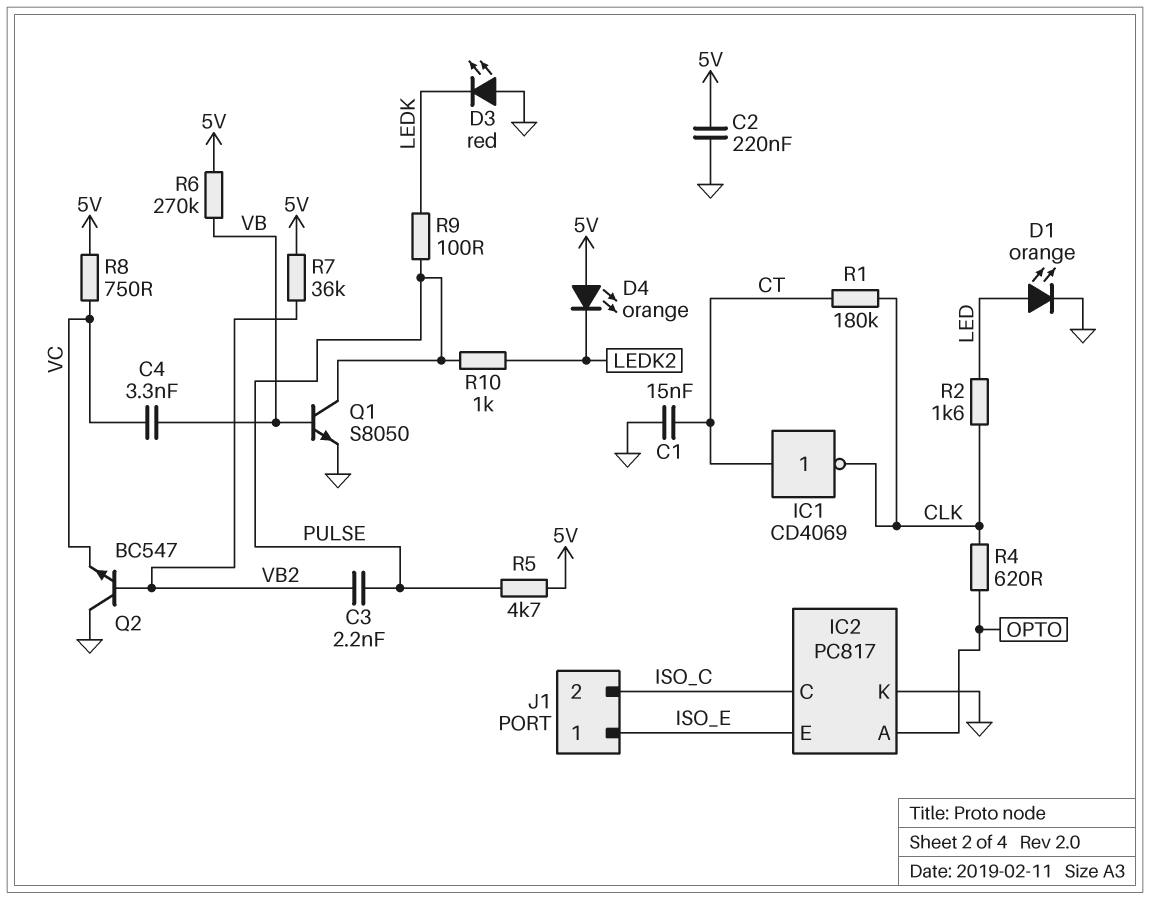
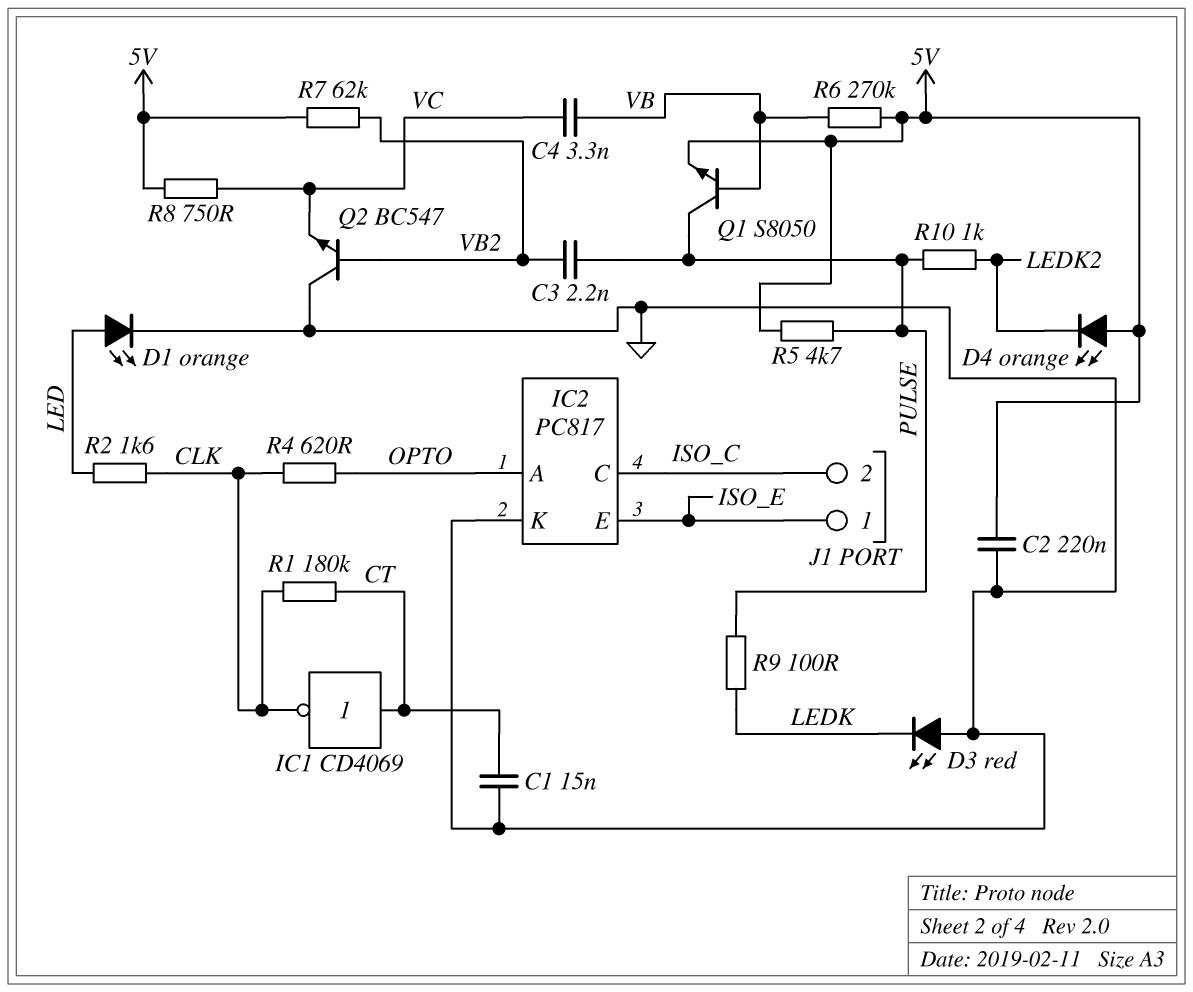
Q1: NPN S8050 (B VB, C PULSE, E GND) -> NPN S8050 (B VB, C PULSE, E 5V)
R7: 36k (5V, VB2) -> 62k (5V, VB2)

